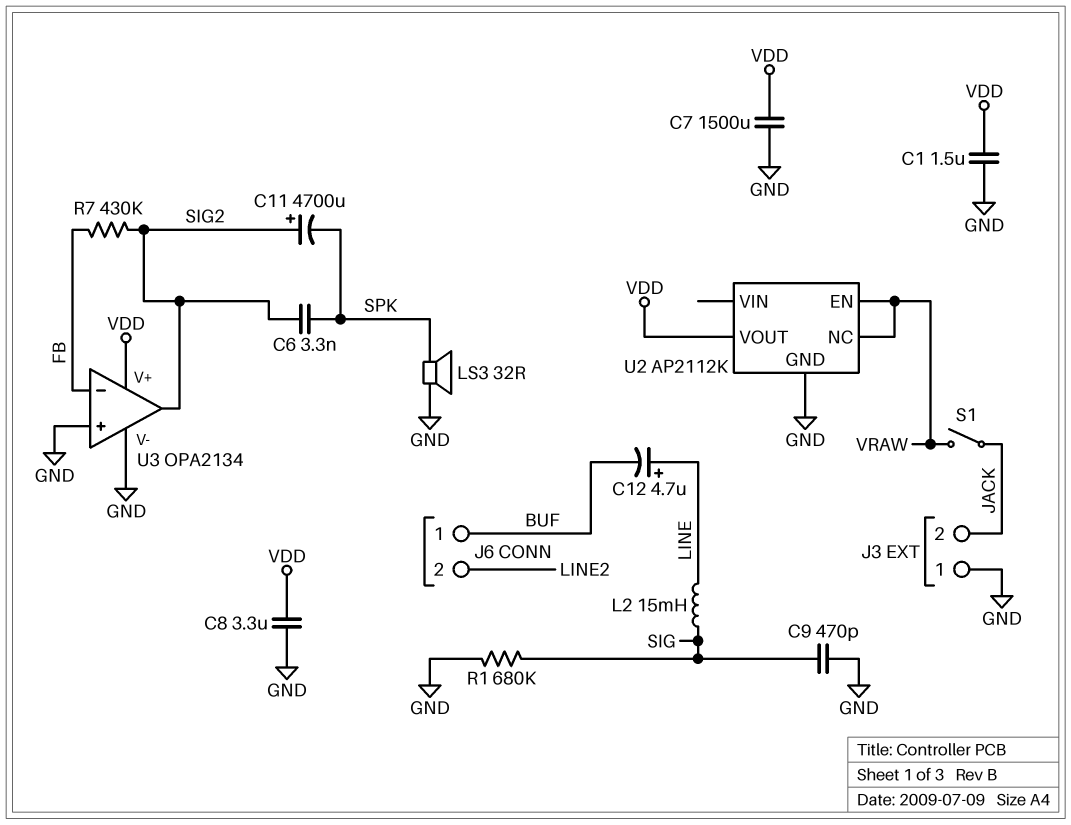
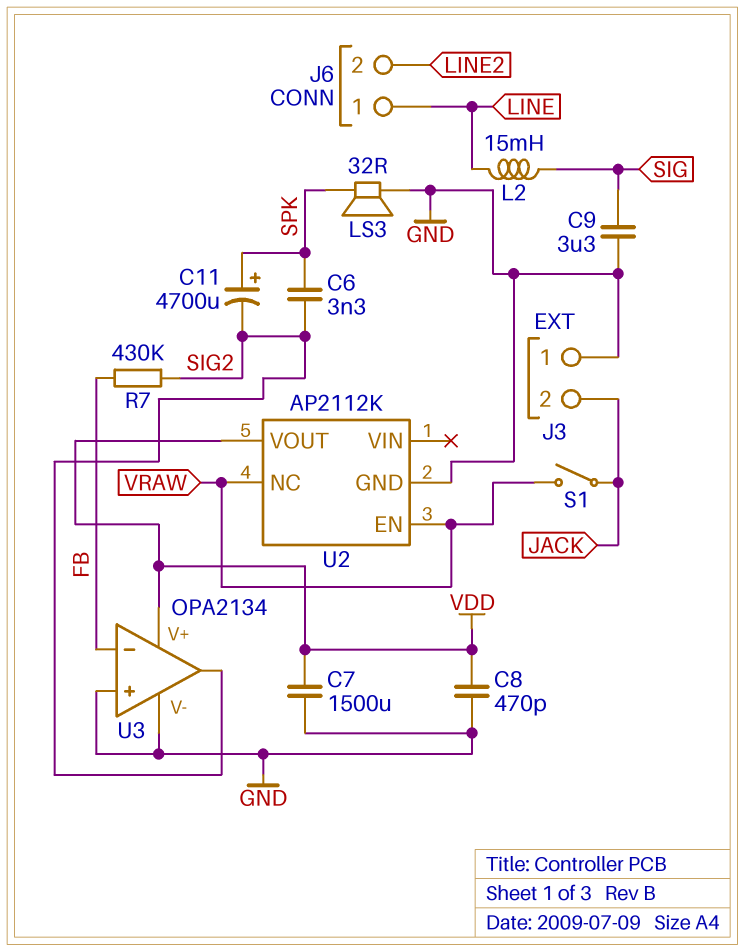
C1: 1.5uF (GND, VDD) -> none
C8: 3.3uF (GND, VDD) -> 470pF (GND, VDD)
C9: 470pF (GND, SIG) -> 3.3uF (GND, SIG)
C11: 4700uF (plus SIG2, minus SPK) -> 4700uF (plus SPK, minus SIG2)
C12: 4.7uF (plus LINE, minus BUF) -> none
J6 pin 1: BUF -> LINE
R1: 680k (GND, SIG) -> none

